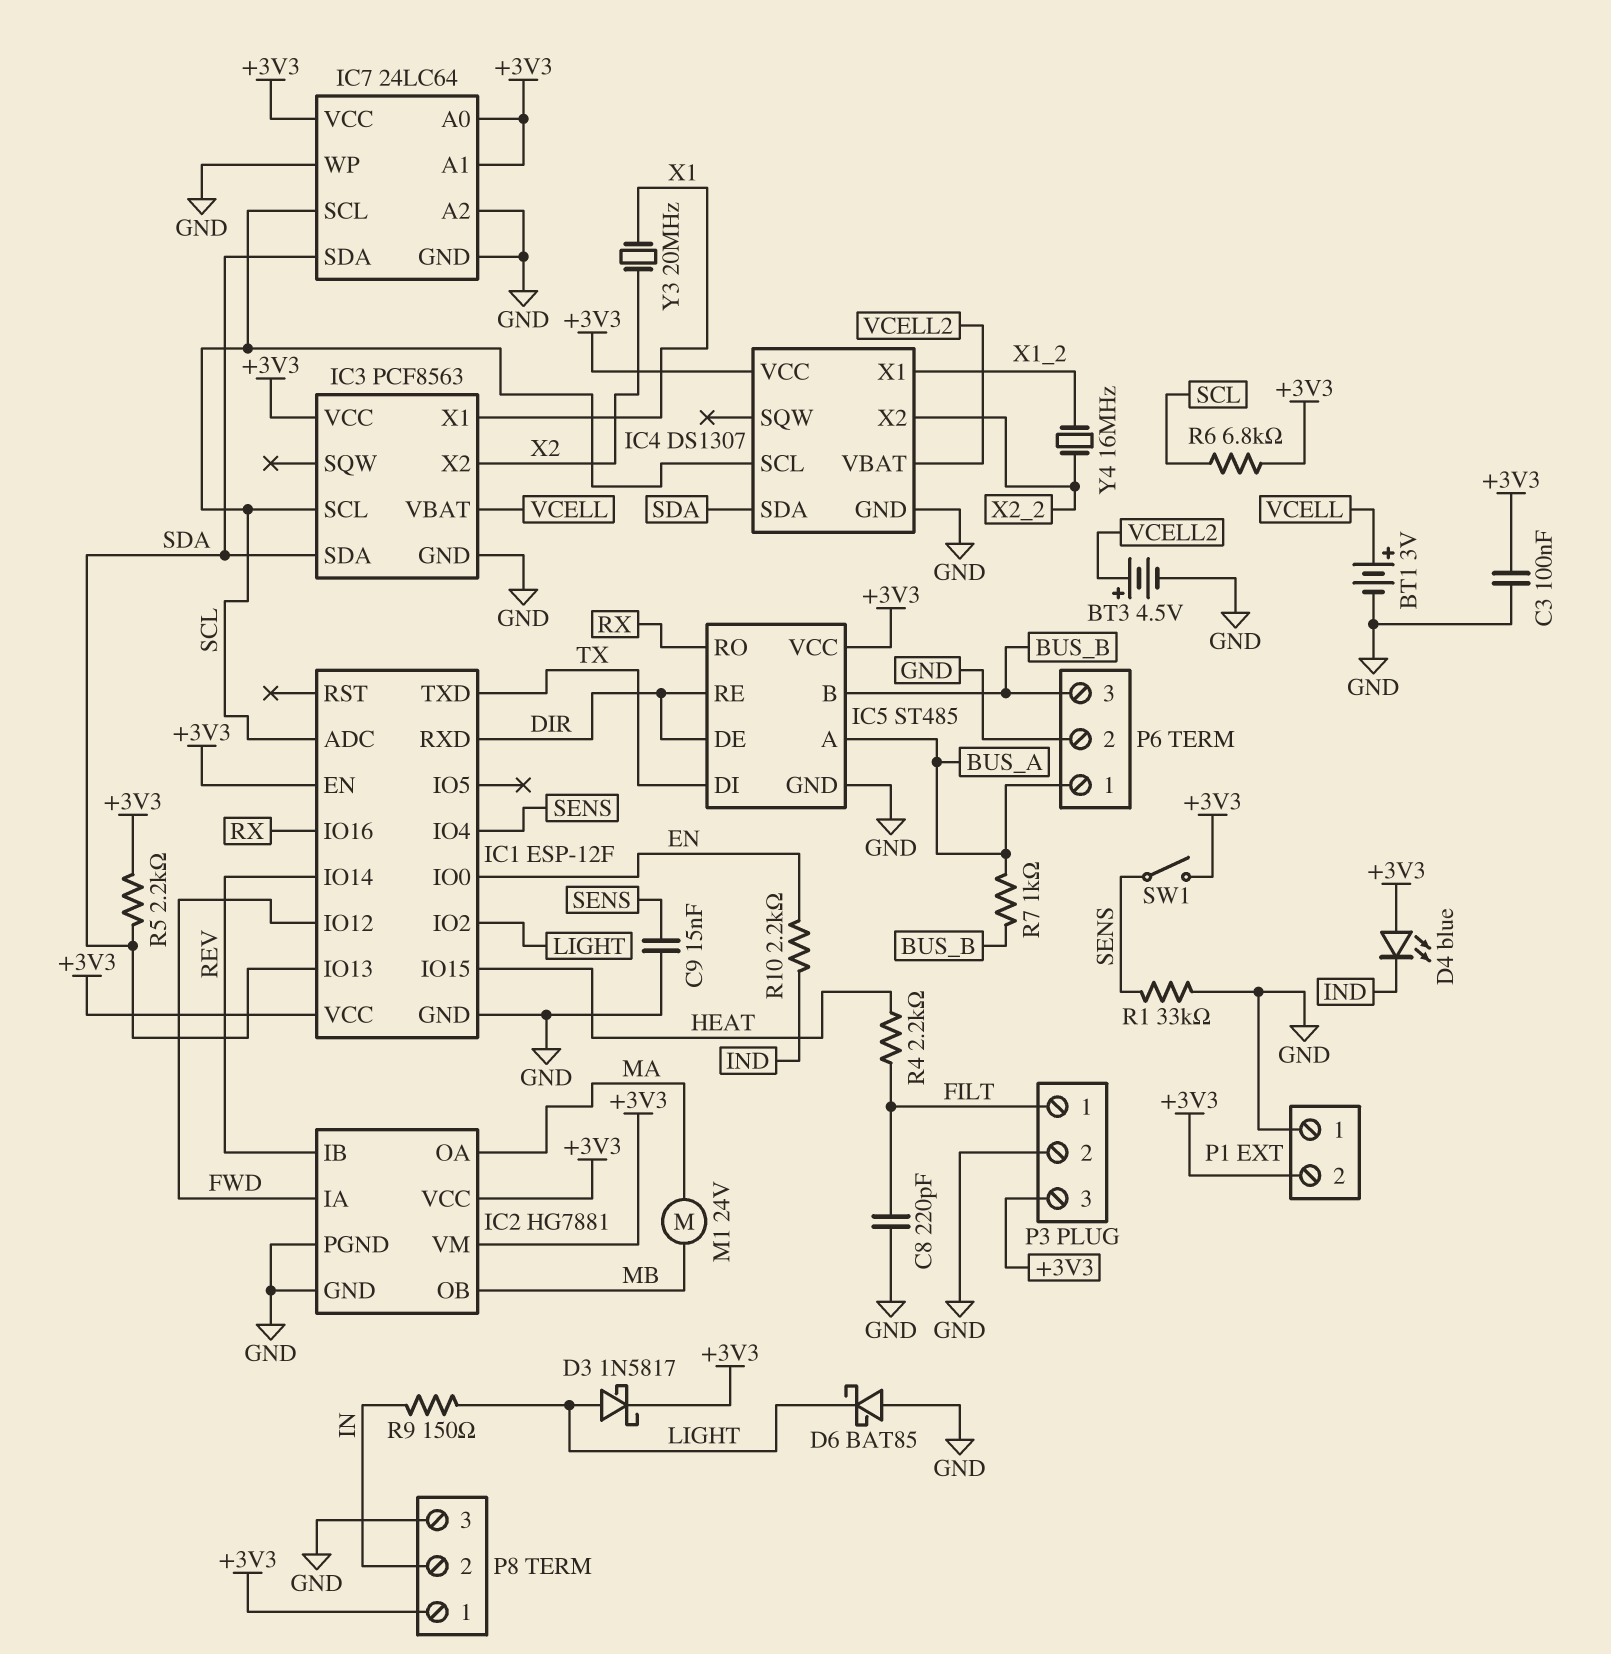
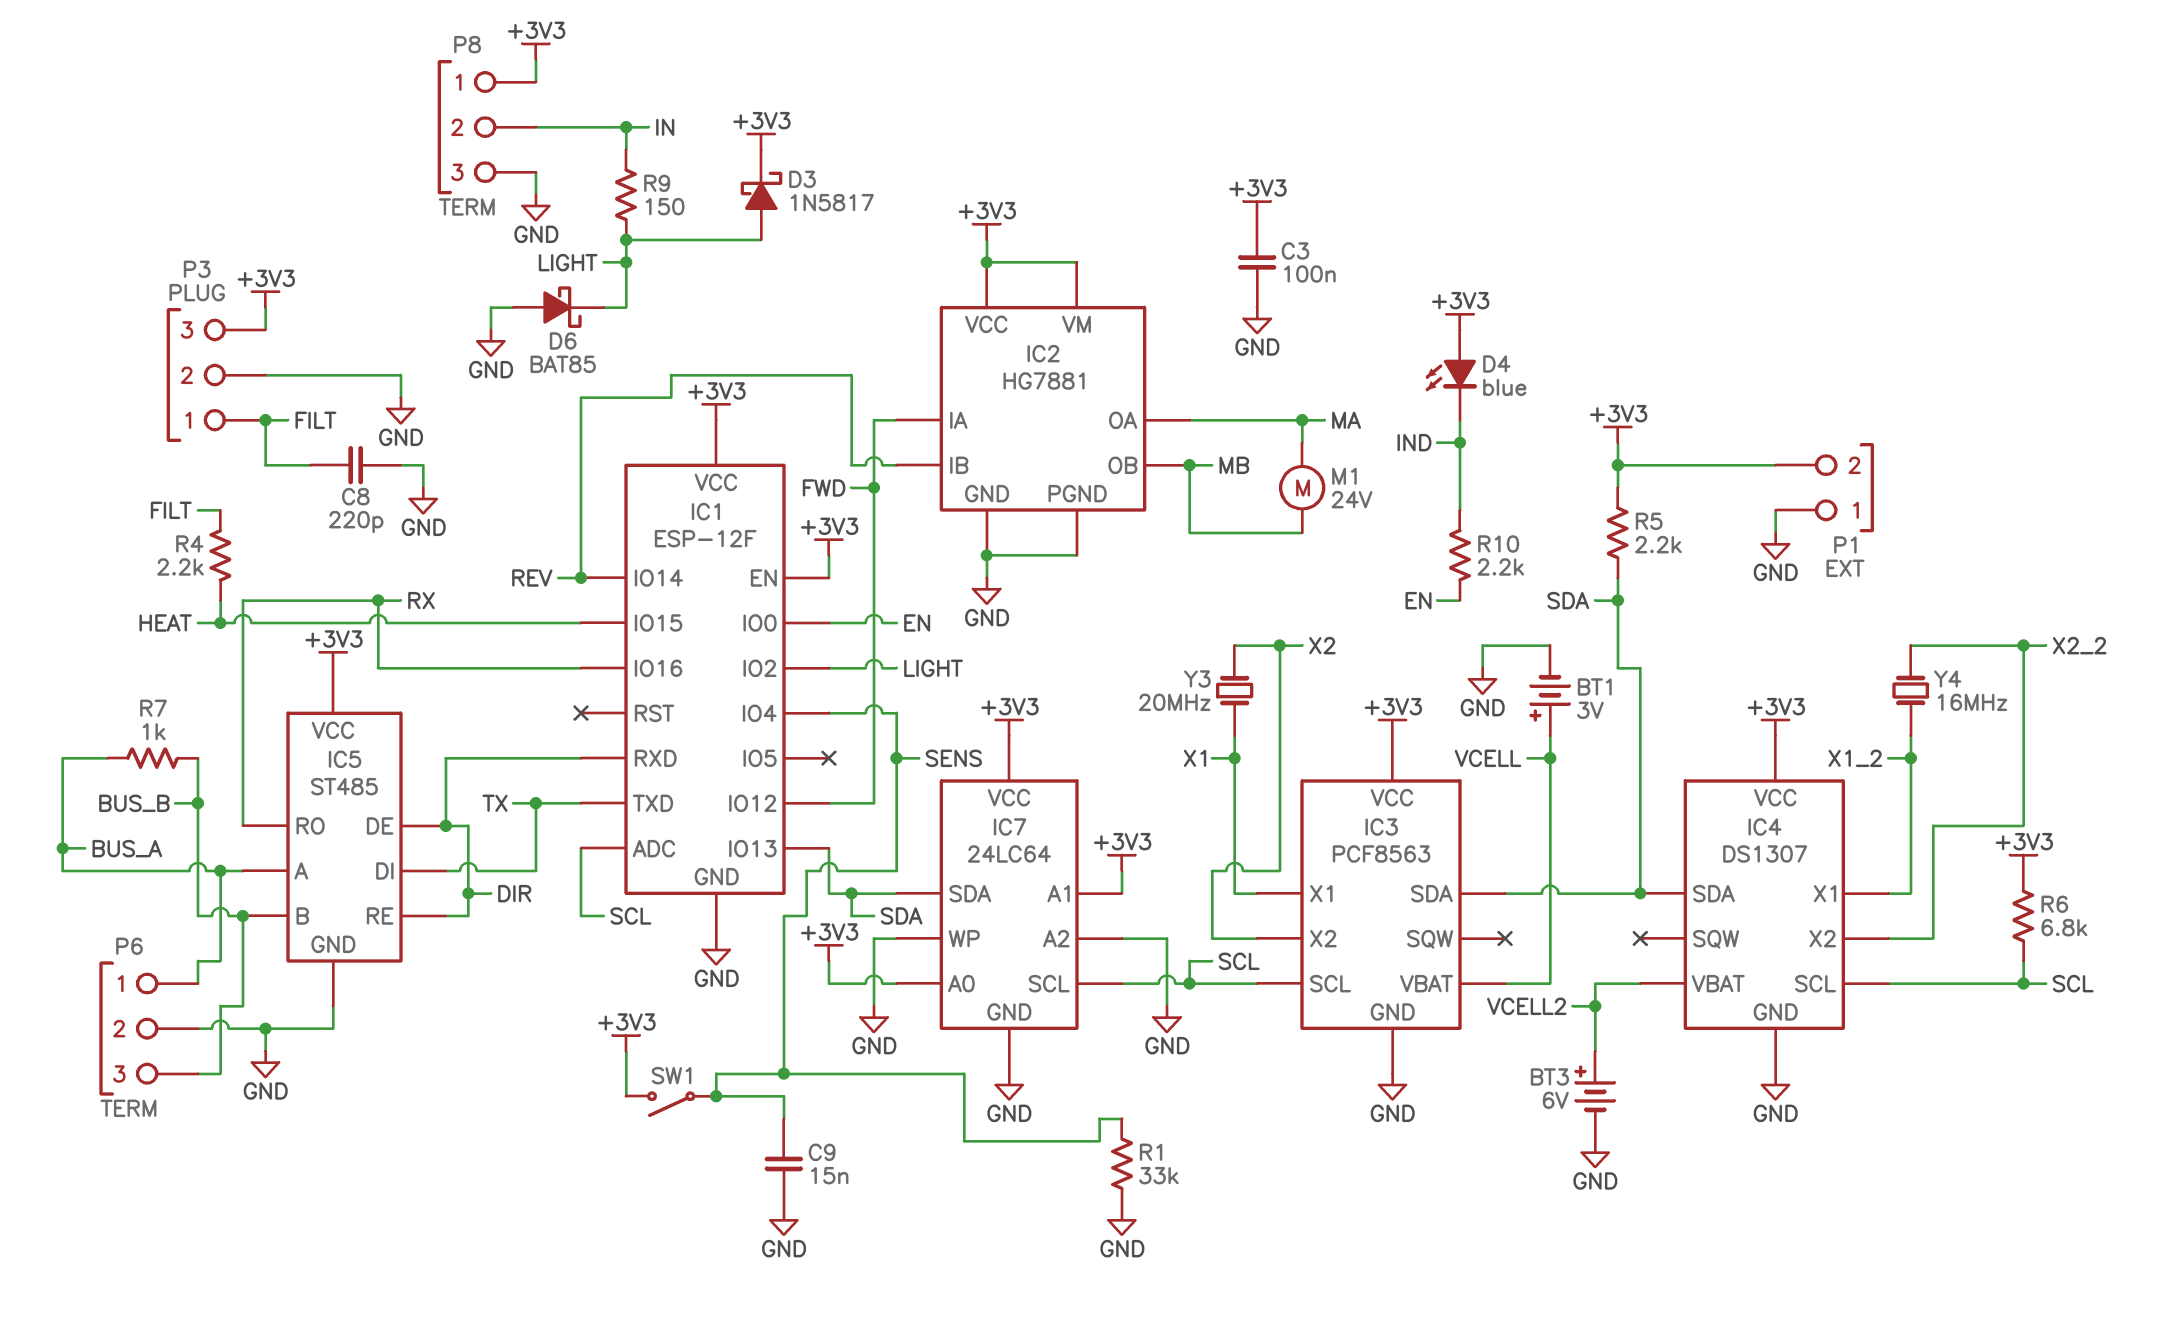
BT3: 4.5V (plus VCELL2, minus GND) -> 6V (plus VCELL2, minus GND)

